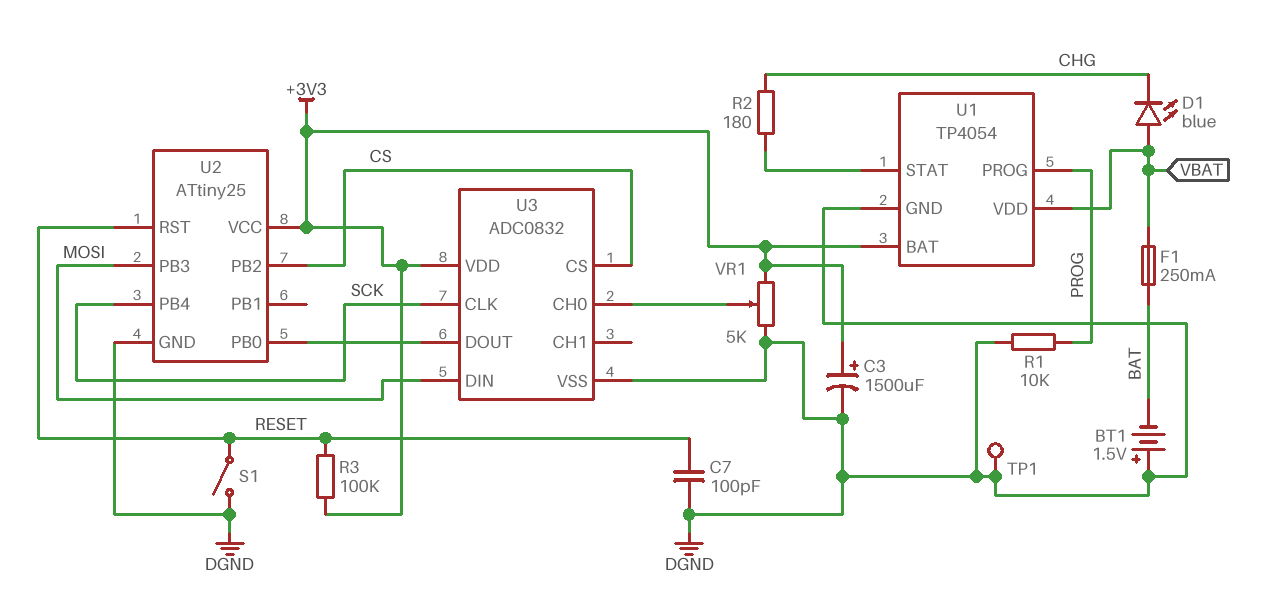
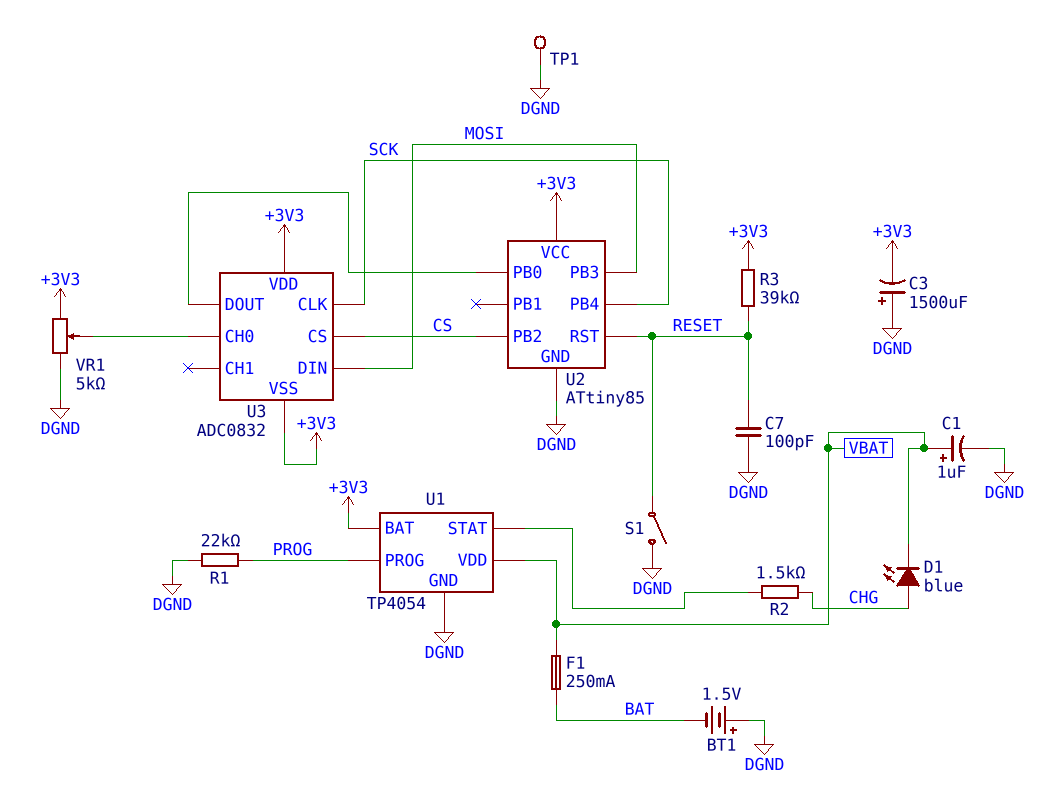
C1: none -> 1uF (plus VBAT, minus DGND)
C3: 1500uF (plus +3V3, minus DGND) -> 1500uF (plus DGND, minus +3V3)
D1: LED blue (A VBAT, K CHG) -> LED blue (A CHG, K VBAT)
R1: 10k (DGND, PROG) -> 22k (DGND, PROG)
R2: 180 (CHG, U1/STAT) -> 1.5k (CHG, U1/STAT)
R3: 100k (+3V3, RESET) -> 39k (+3V3, RESET)
U2: ATtiny25 -> ATtiny85
U3 pin VSS: DGND -> +3V3

